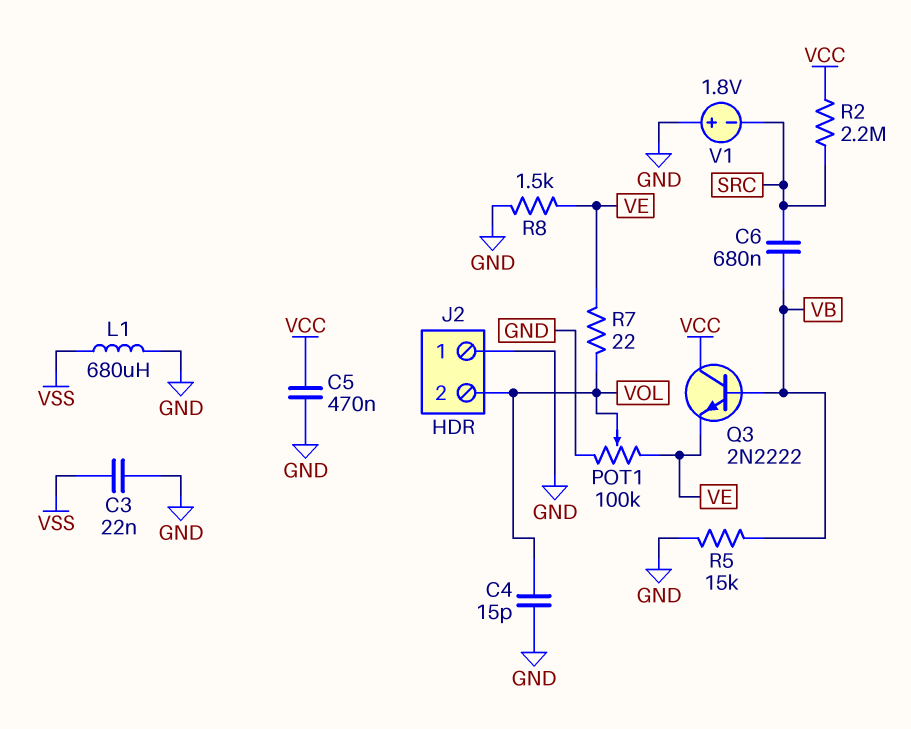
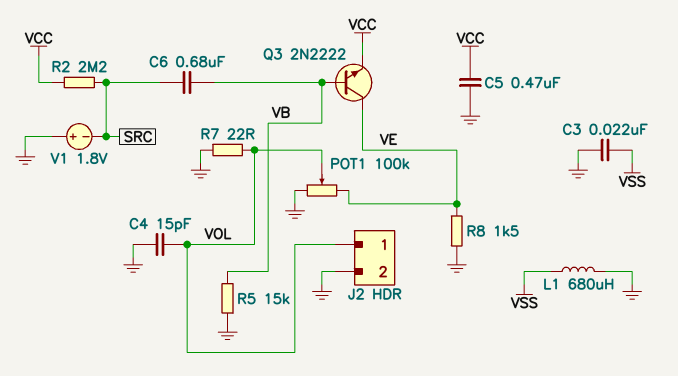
J2 pin 1: GND -> VOL
J2 pin 2: VOL -> GND
Q3: NPN 2N2222 (B VB, C VCC, E VE) -> NPN 2N2222 (B VB, C VE, E VCC)
R7: 22 (VE, VOL) -> 22 (GND, VOL)

